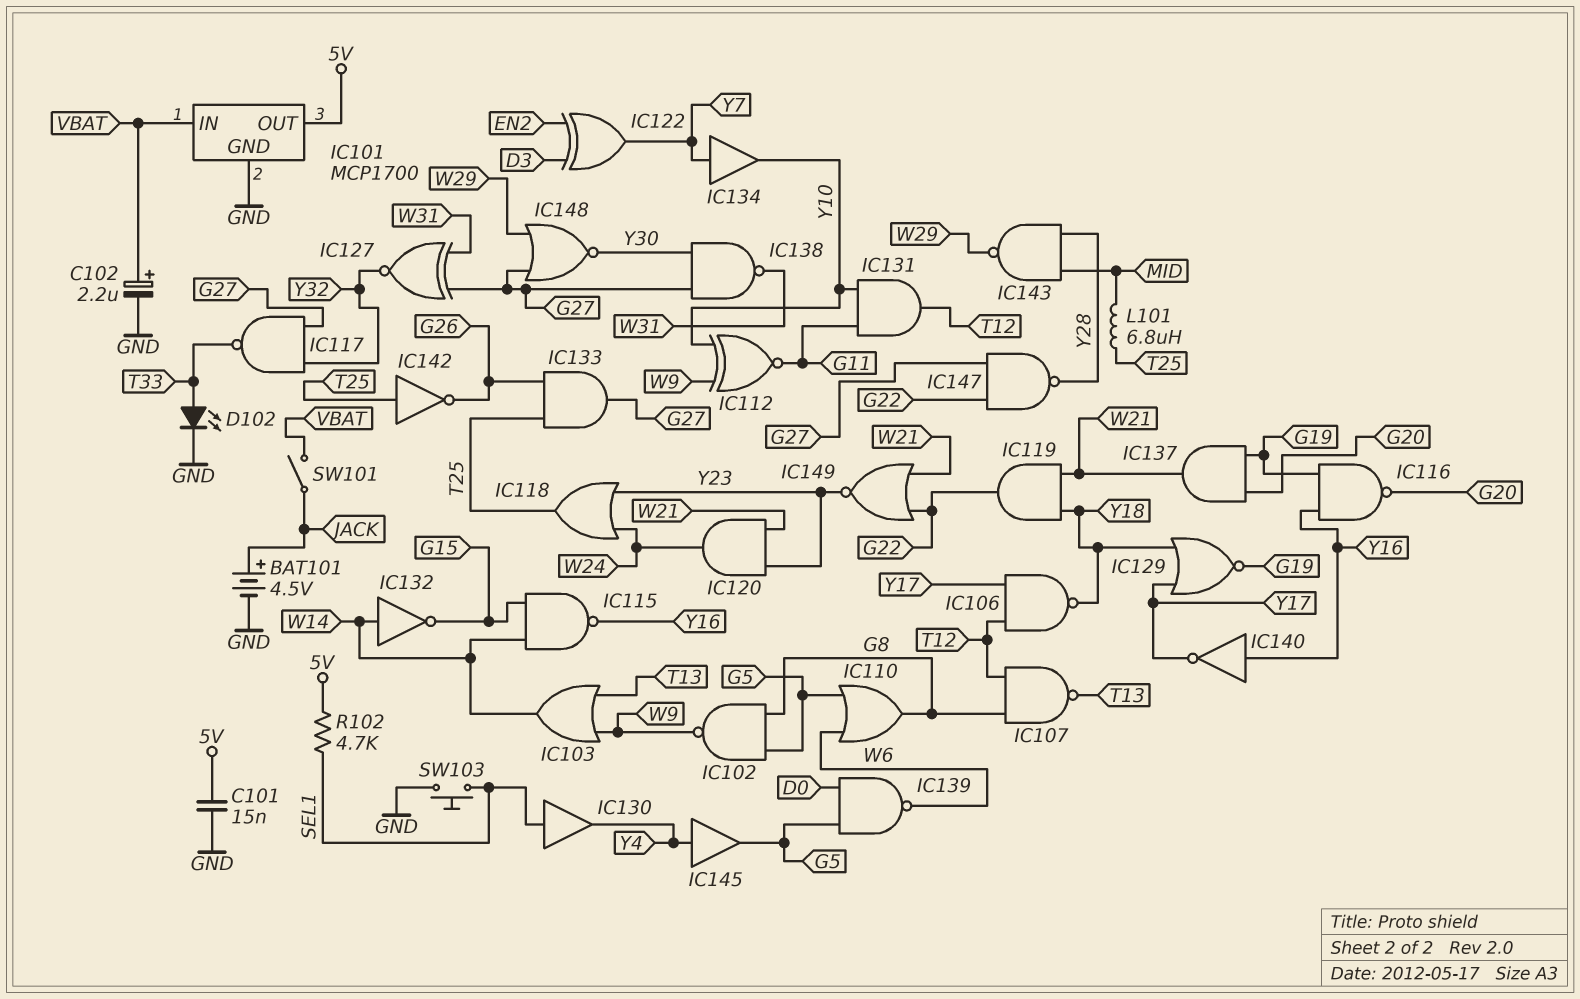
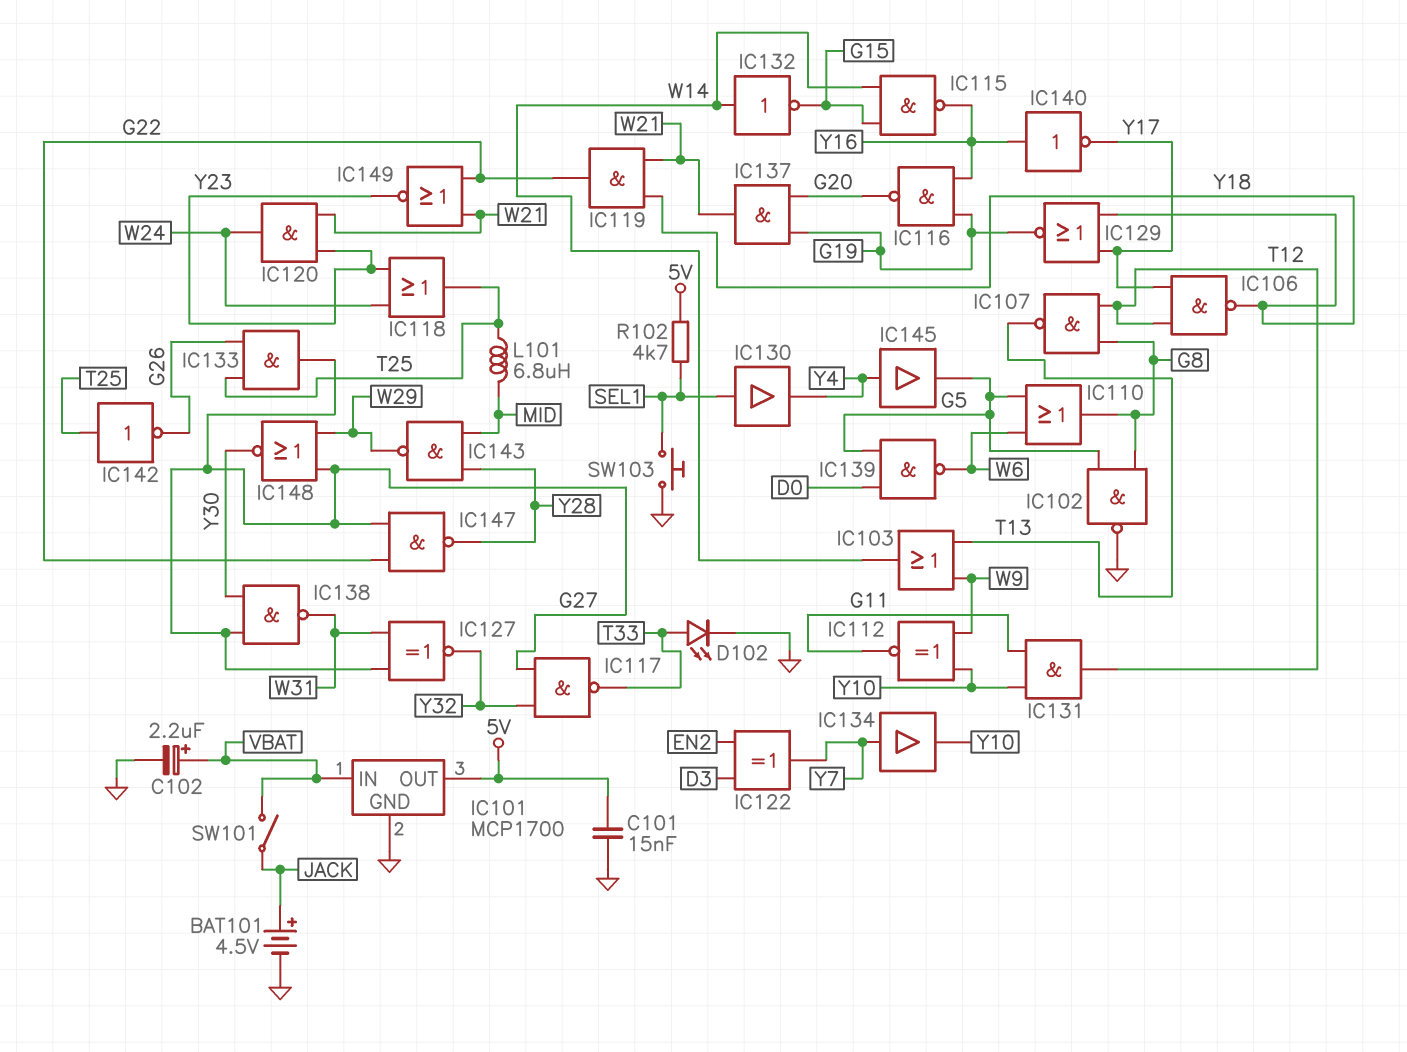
IC102: NAND (in G5, in G8, out W9) -> NAND (in G5, in G8, out GND)

